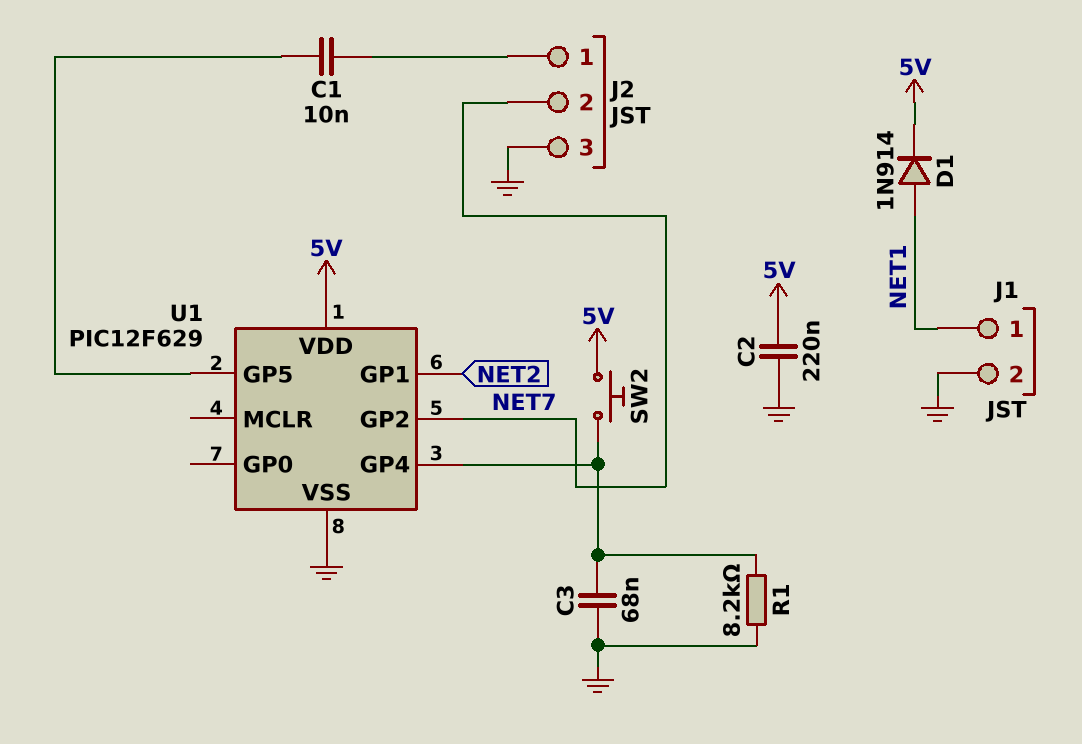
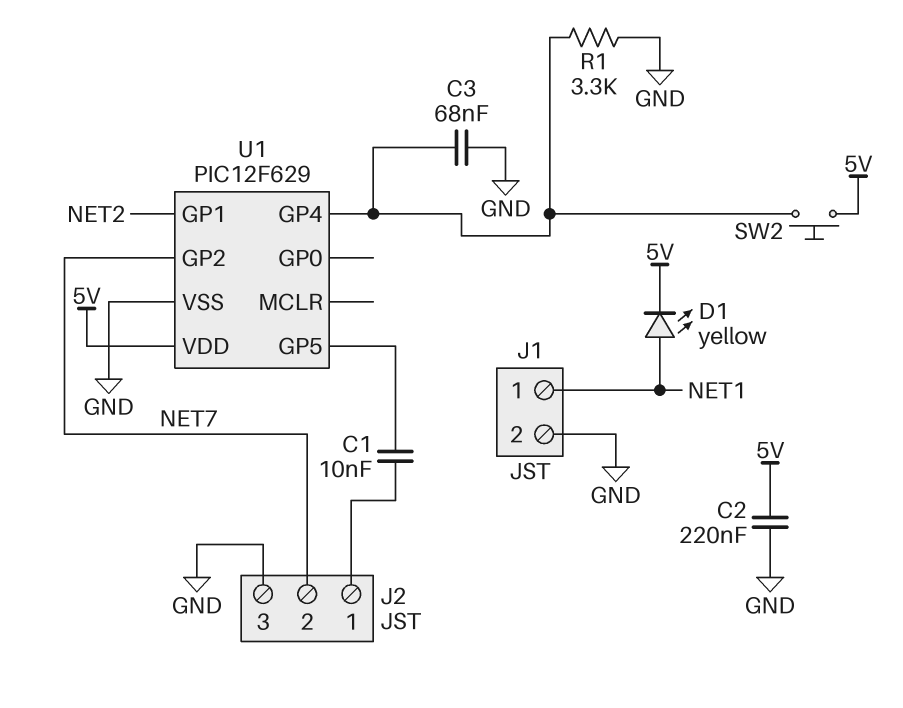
D1: diode 1N914 (A NET1, K 5V) -> LED yellow (A NET1, K 5V)
R1: 8.2k (GND, U1/GP4) -> 3.3k (GND, U1/GP4)

